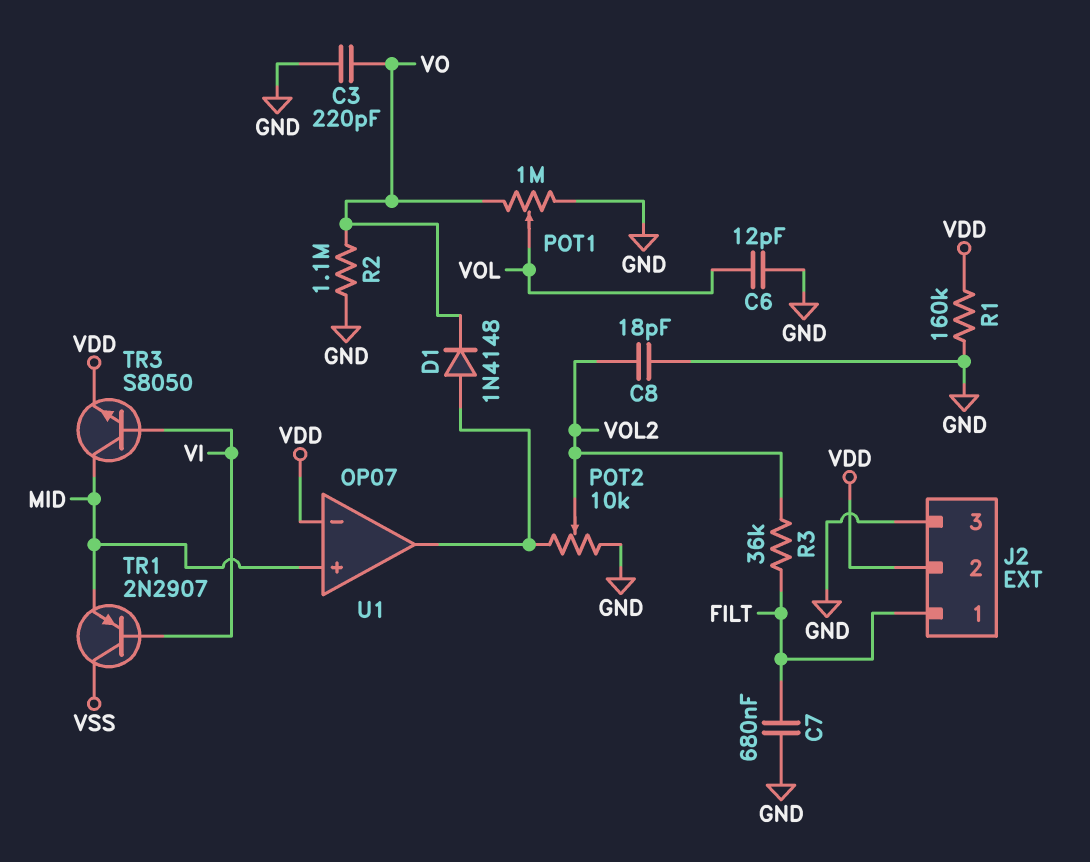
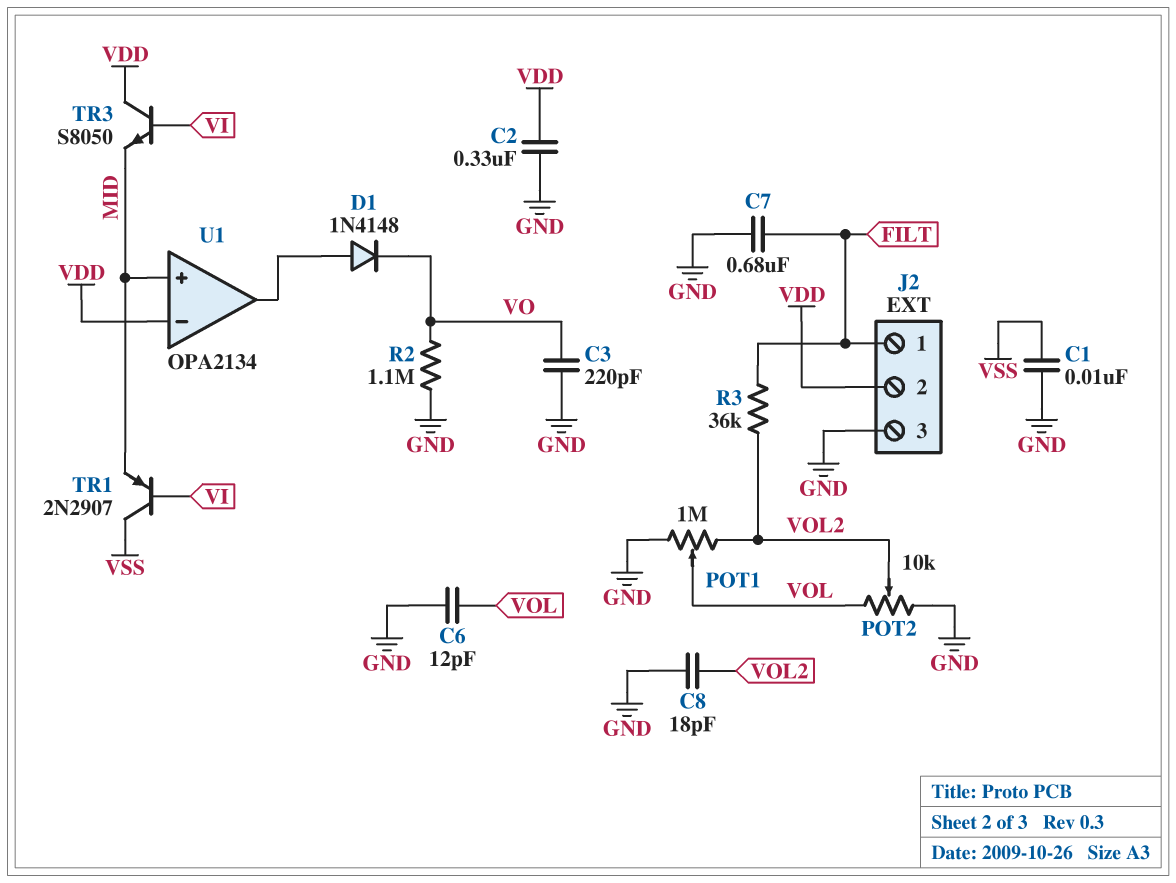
C1: none -> 10nF (GND, VSS)
C2: none -> 330nF (GND, VDD)
POT1: 1M (GND, VO, wiper VOL) -> 1M (GND, VOL2, wiper VOL)
POT2: 10k (GND, U1/out, wiper VOL2) -> 10k (GND, VOL, wiper VOL2)
R1: 160k (GND, VDD) -> none
TR3: NPN S8050 (B VI, C MID, E VDD) -> NPN S8050 (B VI, C VDD, E MID)
U1: OP07 -> OPA2134

